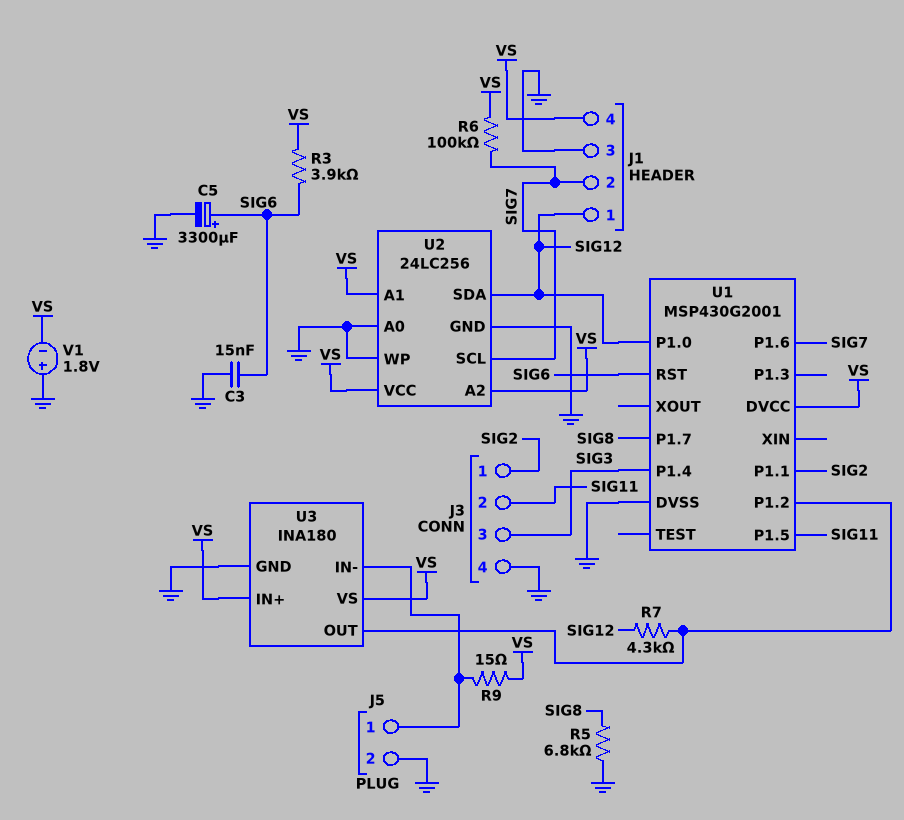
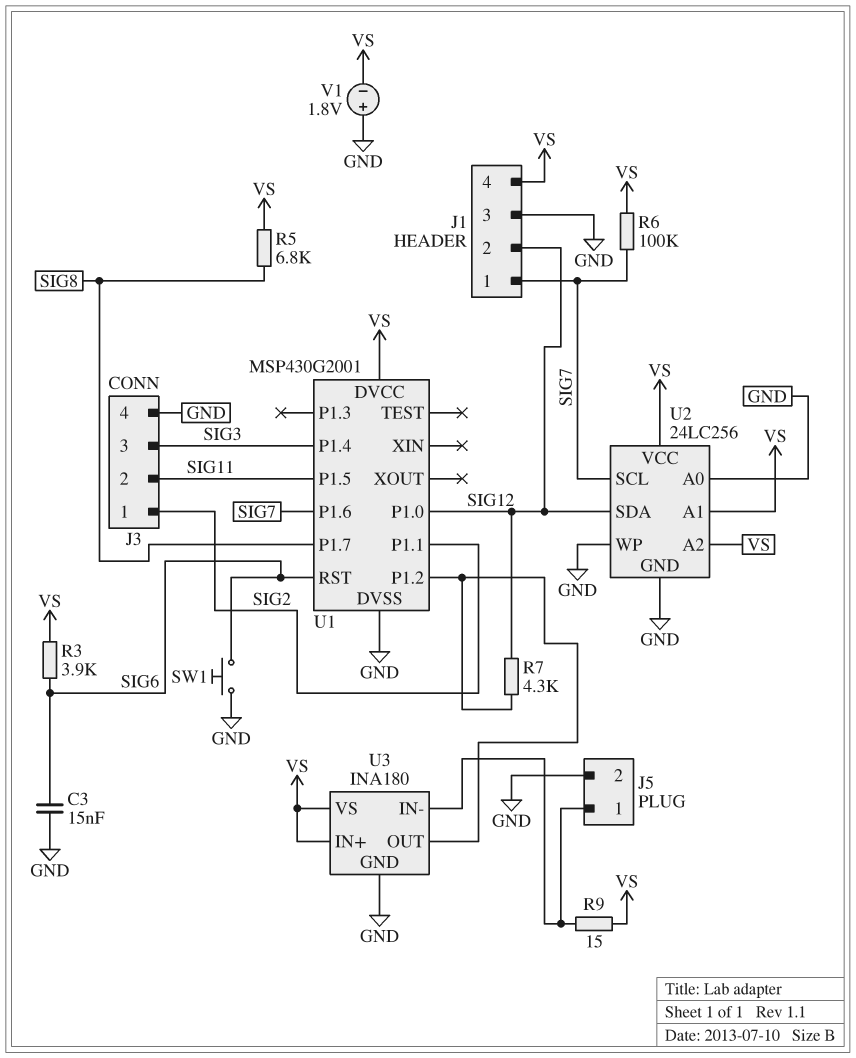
C5: 3300uF (plus SIG6, minus GND) -> none
J1 pin 1: SIG12 -> SIG7
J1 pin 2: SIG7 -> SIG12
R5: 6.8k (GND, SIG8) -> 6.8k (SIG8, VS)
SW1: none -> button (GND, SIG6)

